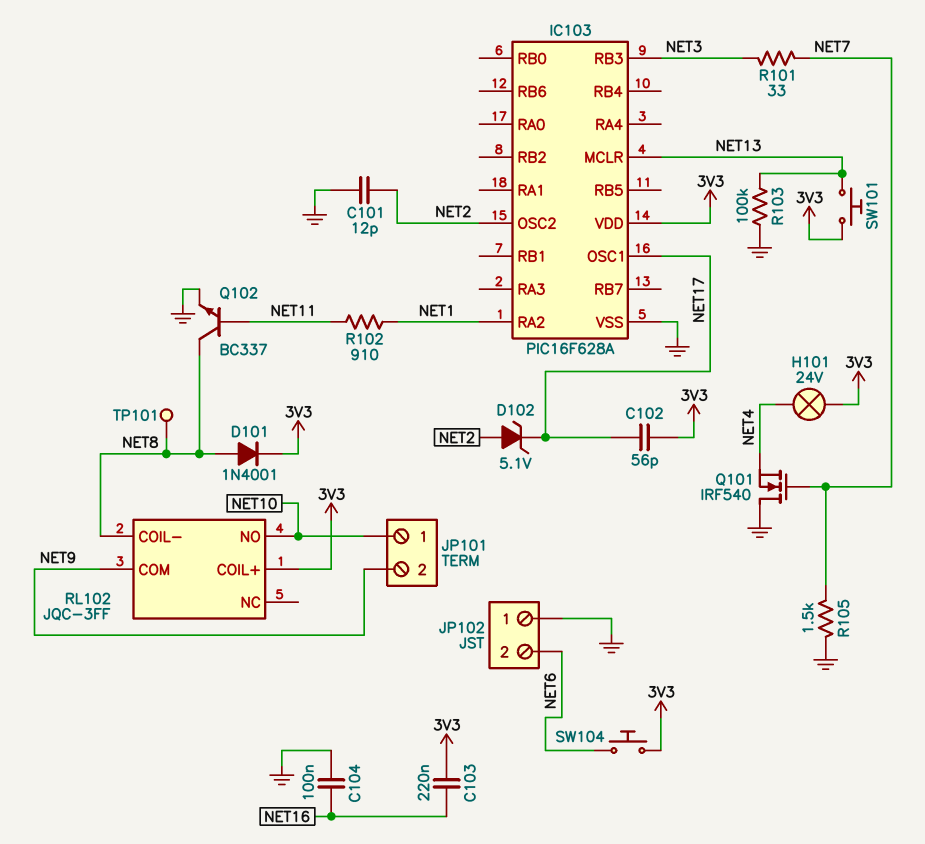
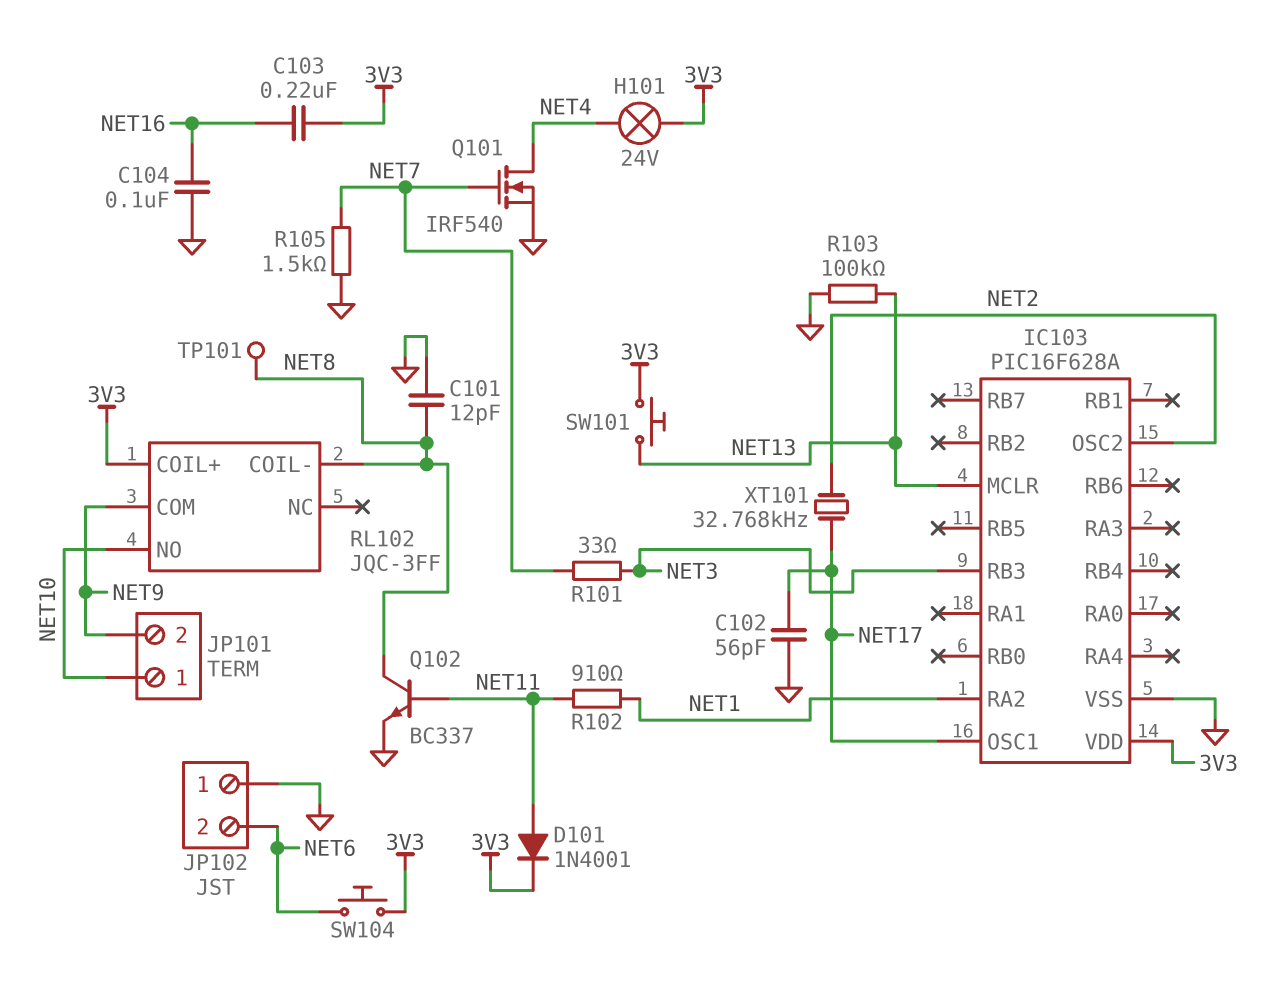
C101: 12pF (GND, NET2) -> 12pF (GND, NET8)
C102: 56pF (3V3, NET17) -> 56pF (GND, NET17)
D101: diode 1N4001 (A NET8, K 3V3) -> diode 1N4001 (A NET11, K 3V3)
D102: zener 5.1V (A NET2, K NET17) -> none
Q101: NMOS IRF540 (G NET7, D GND, S NET4) -> NMOS IRF540 (G NET7, D NET4, S GND)
XT101: none -> 32.768kHz (NET2, NET17)

